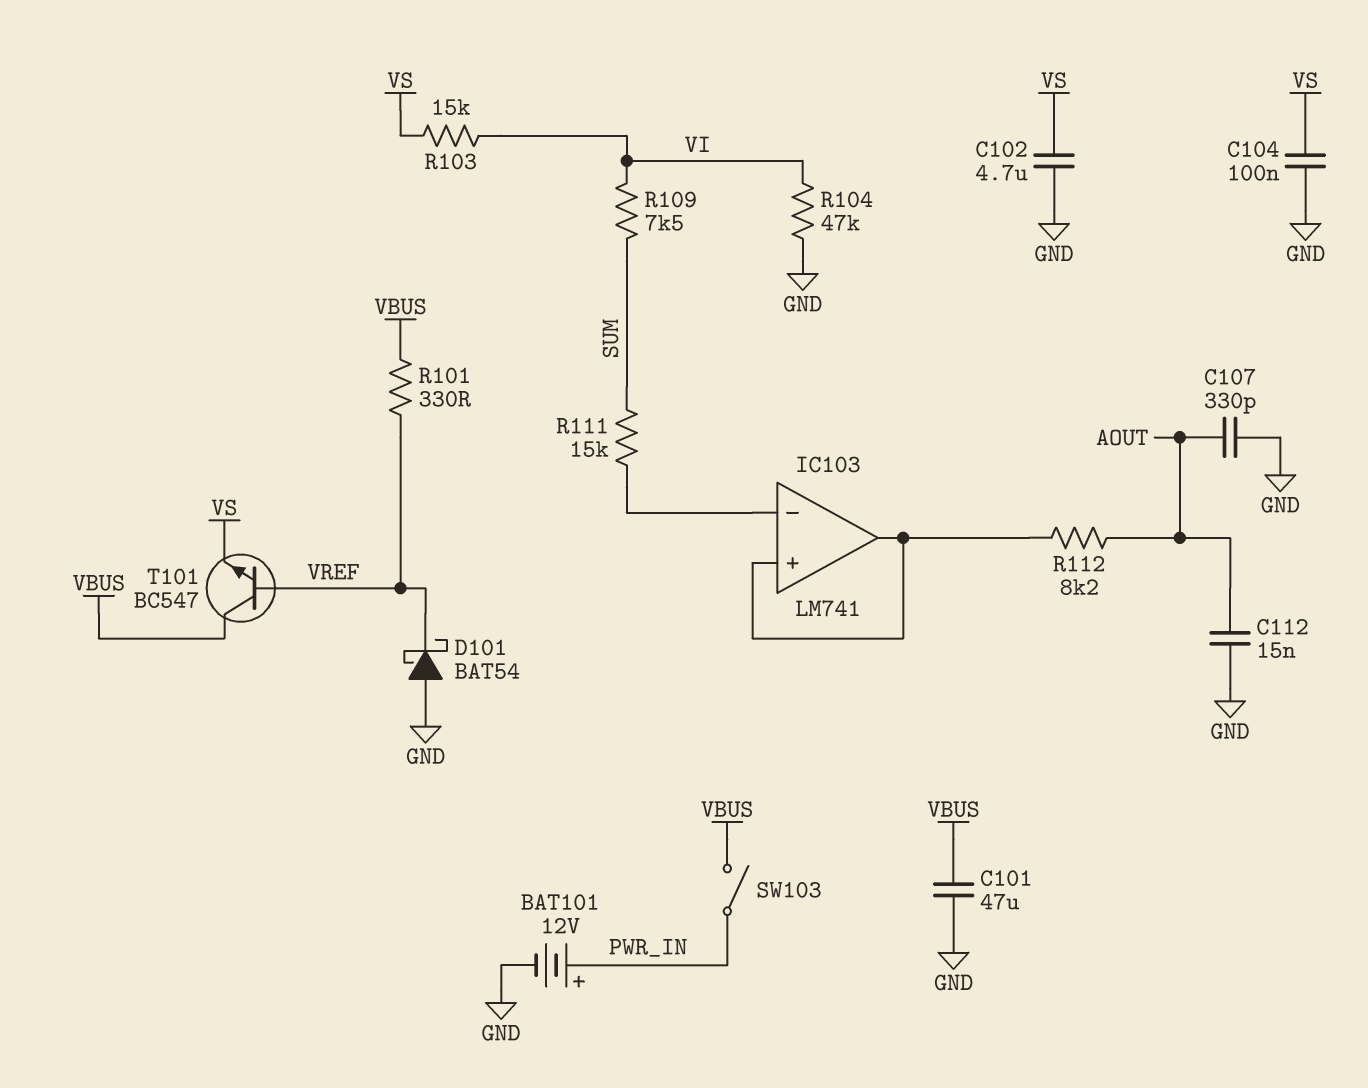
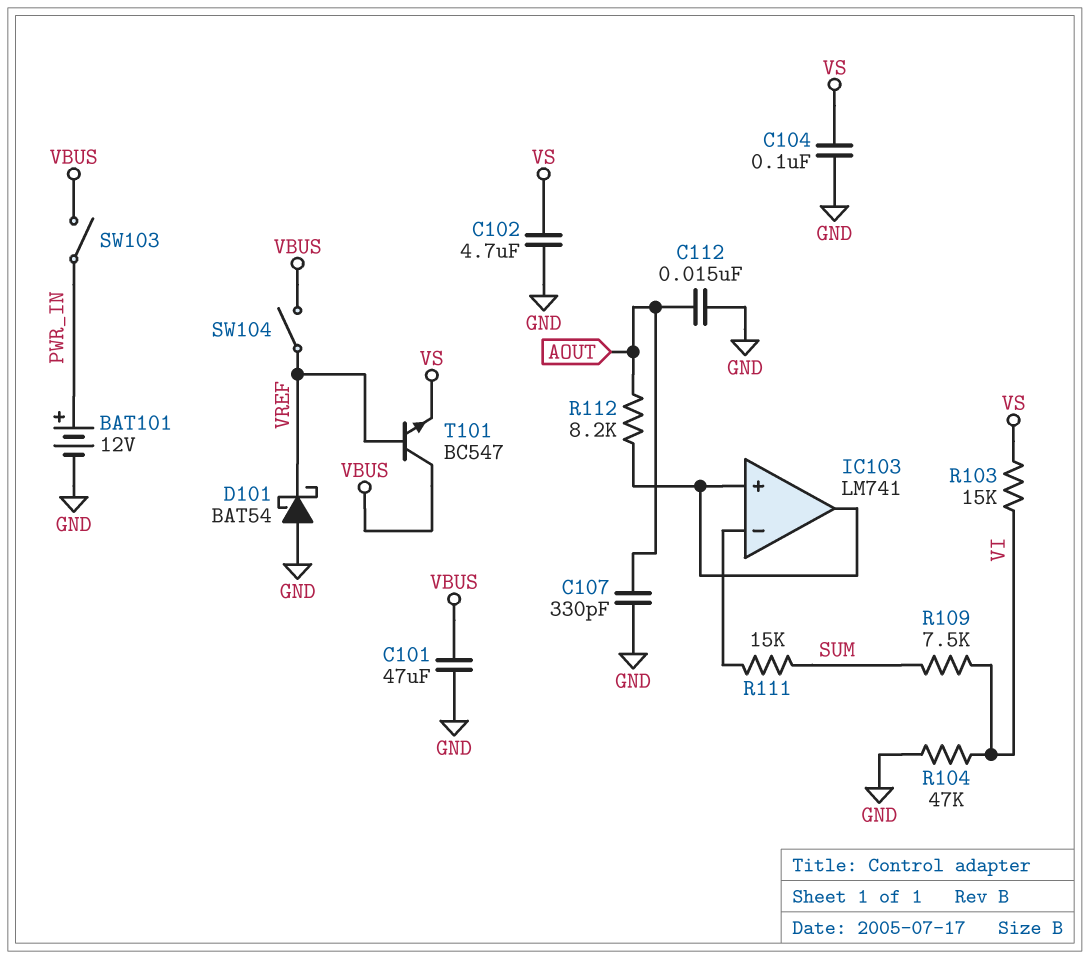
R101: 330 (VBUS, VREF) -> none
SW104: none -> switch (VBUS, VREF)

